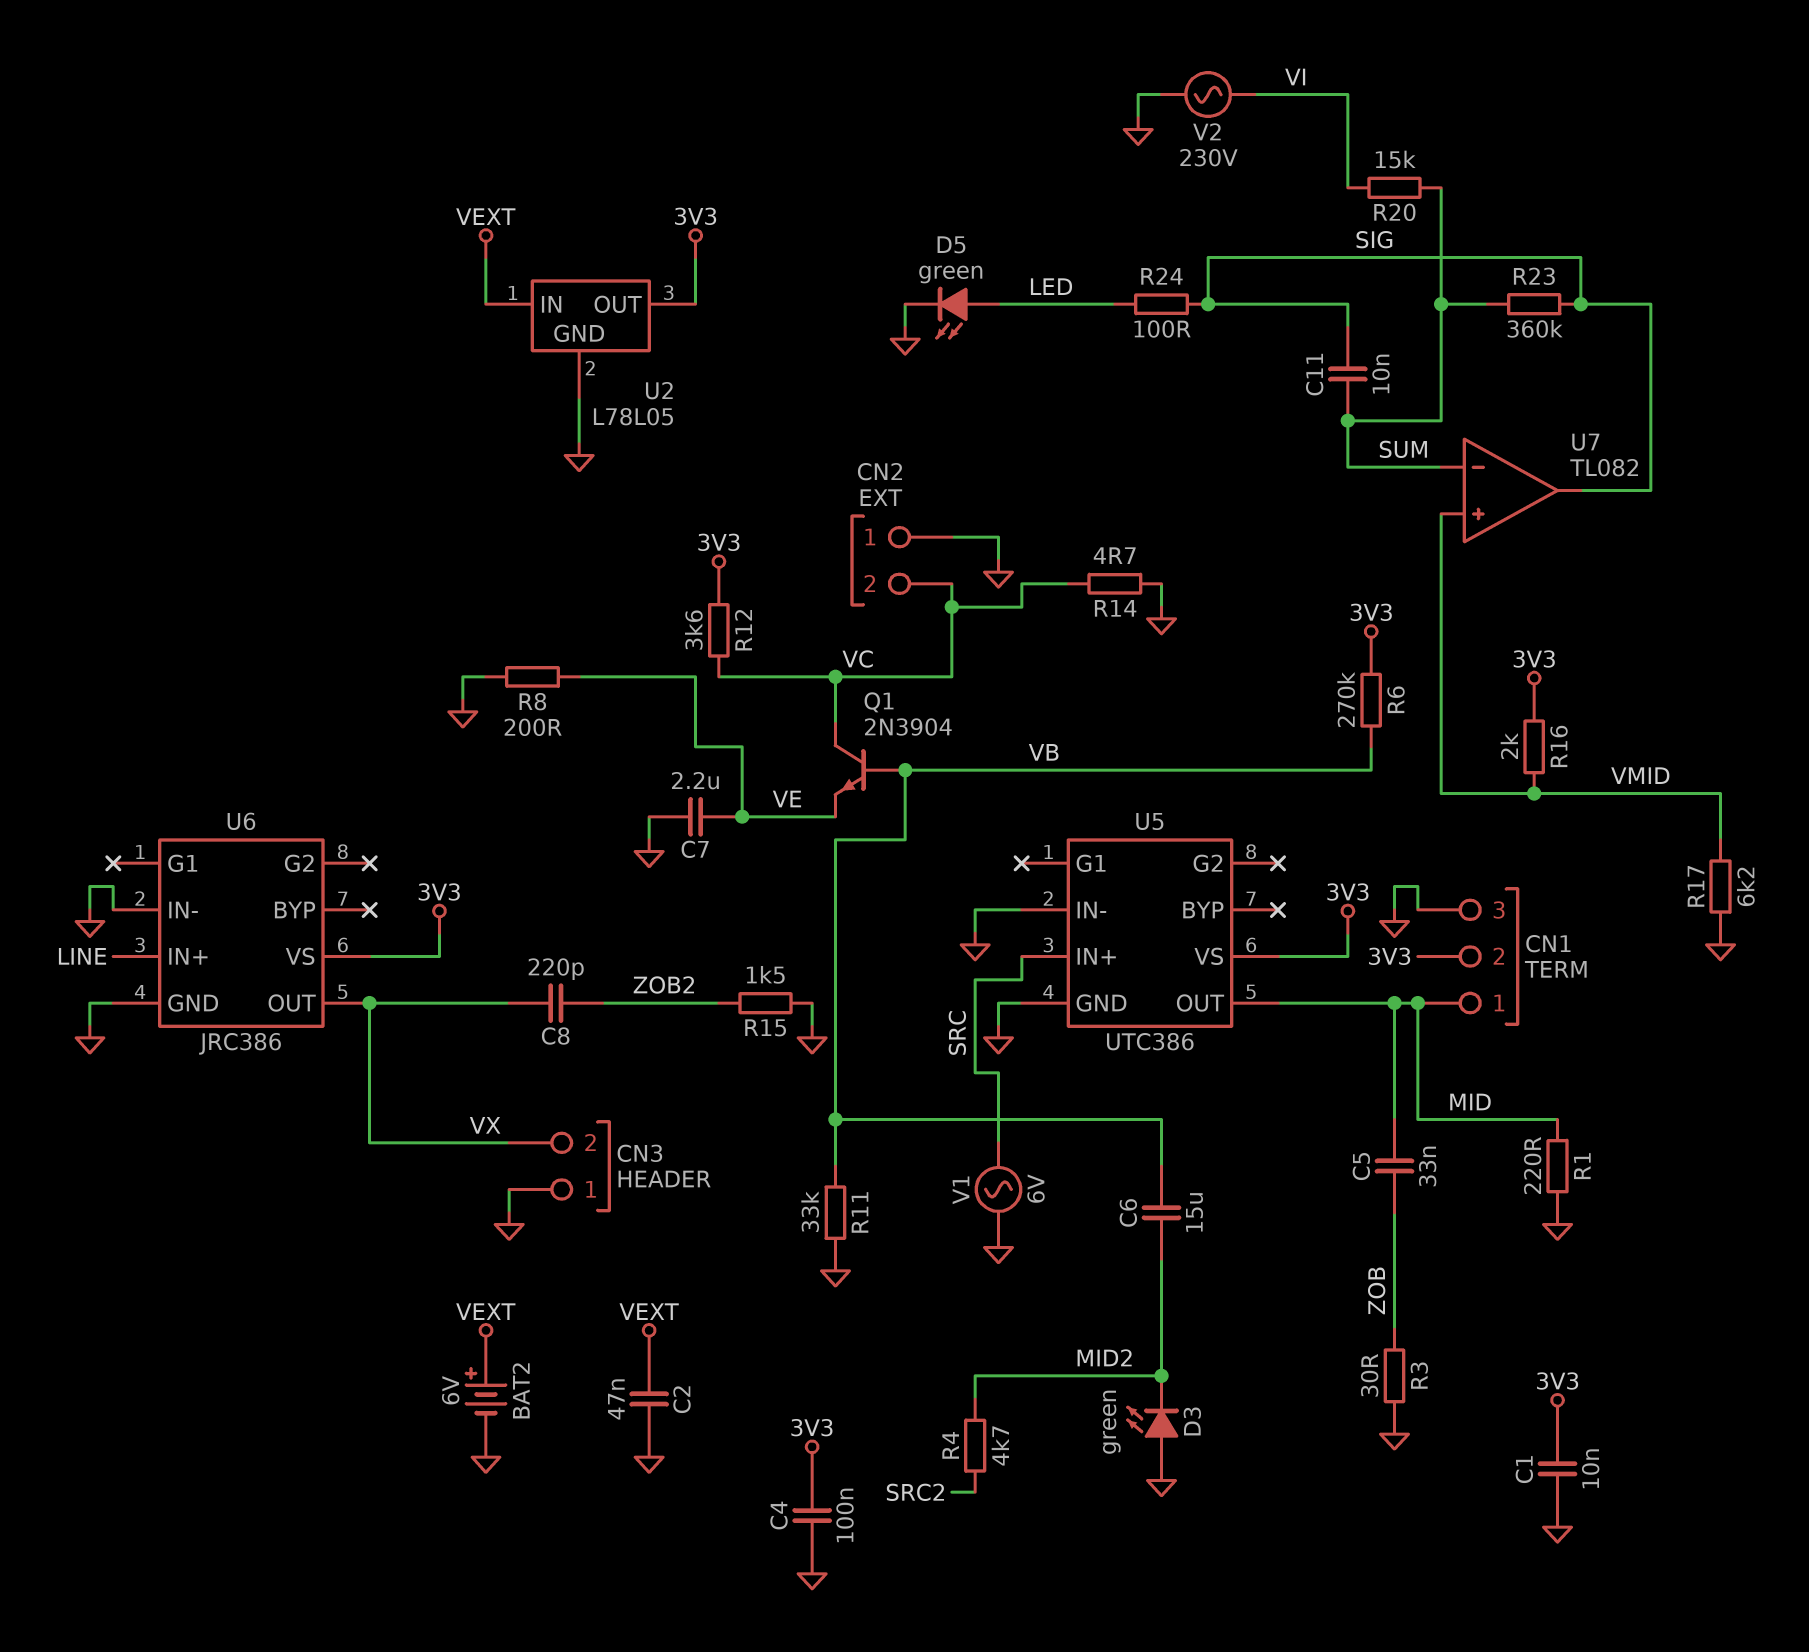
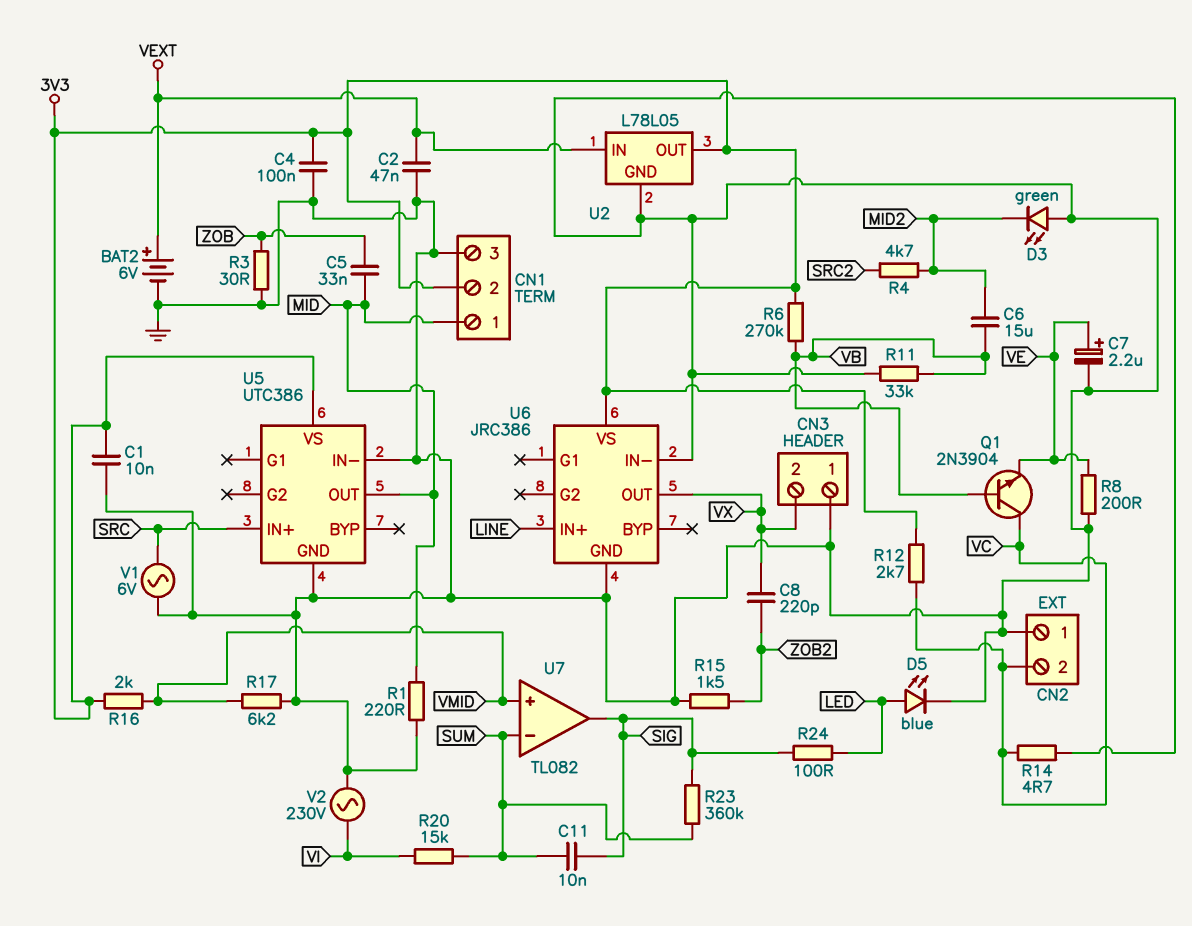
C7: 2.2uF (GND, VE) -> 2.2uF (plus VE, minus GND)
D5: LED green (A LED, K GND) -> LED blue (A LED, K GND)
R12: 3.6k (3V3, VC) -> 2.7k (3V3, VC)

